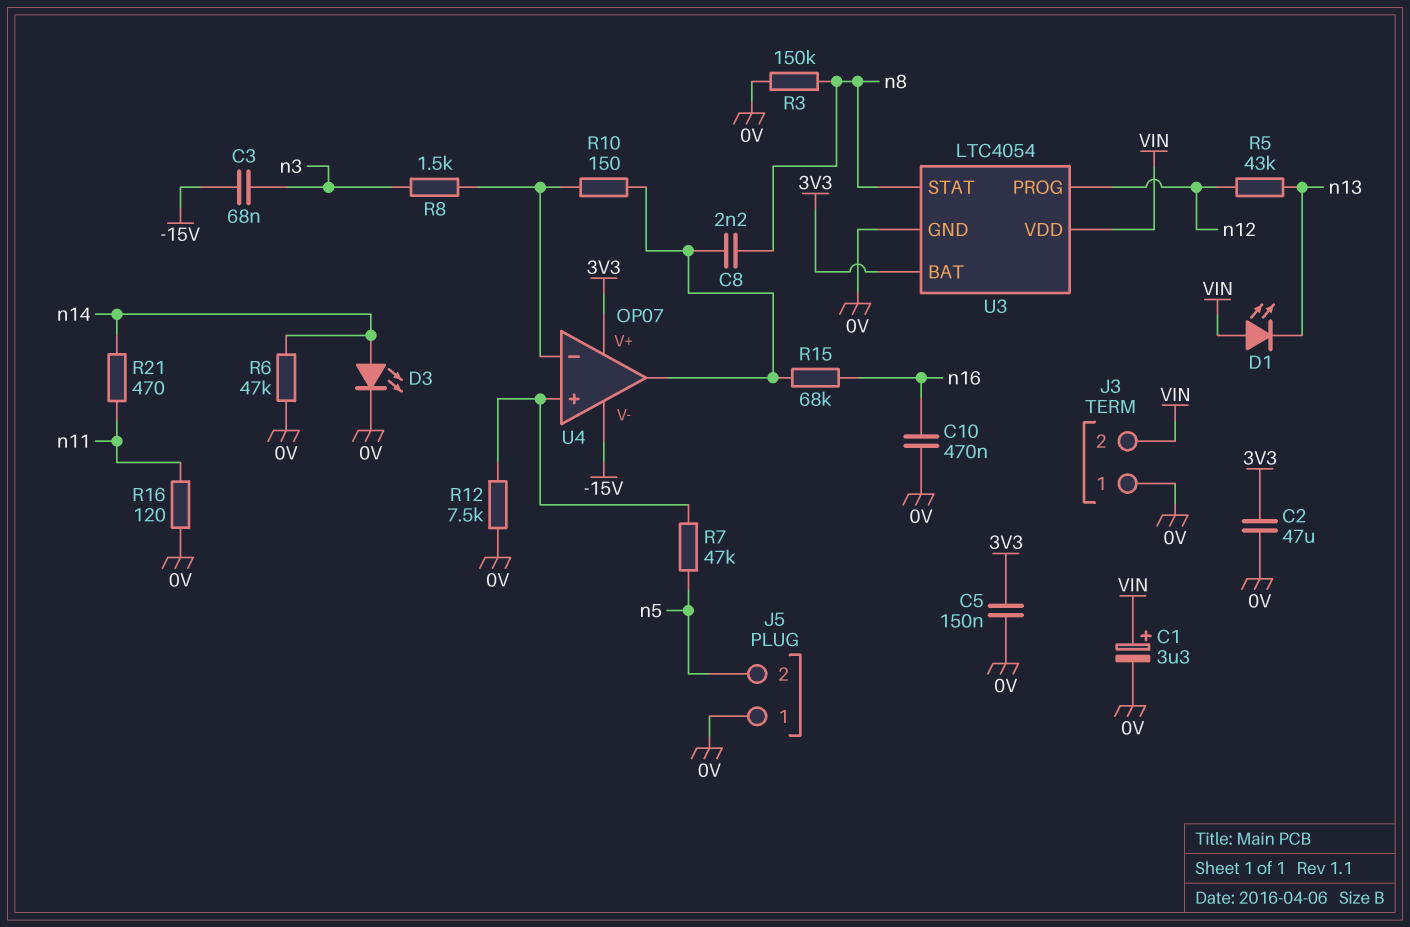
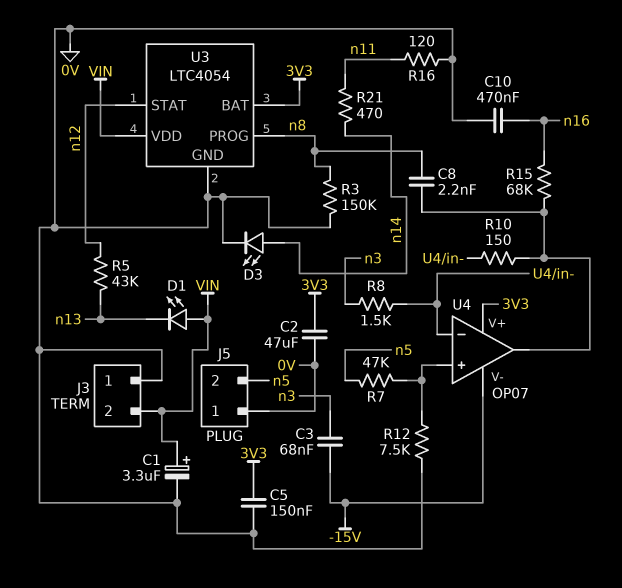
R6: 47k (0V, n14) -> none
U3 pin PROG: n12 -> n8
U3 pin STAT: n8 -> n12

